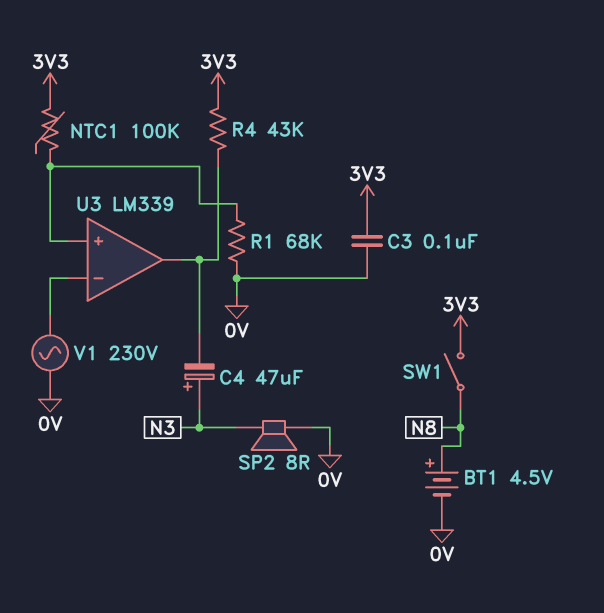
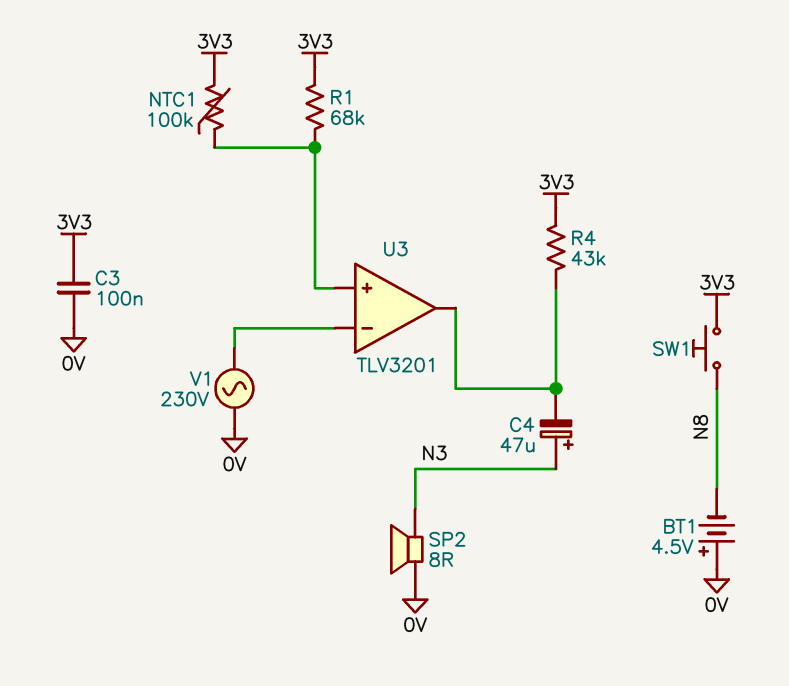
BT1: 4.5V (plus N8, minus 0V) -> 4.5V (plus 0V, minus N8)
R1: 68k (0V, U3/in+) -> 68k (3V3, U3/in+)
SW1: switch (3V3, N8) -> button (3V3, N8)
U3: LM339 -> TLV3201

